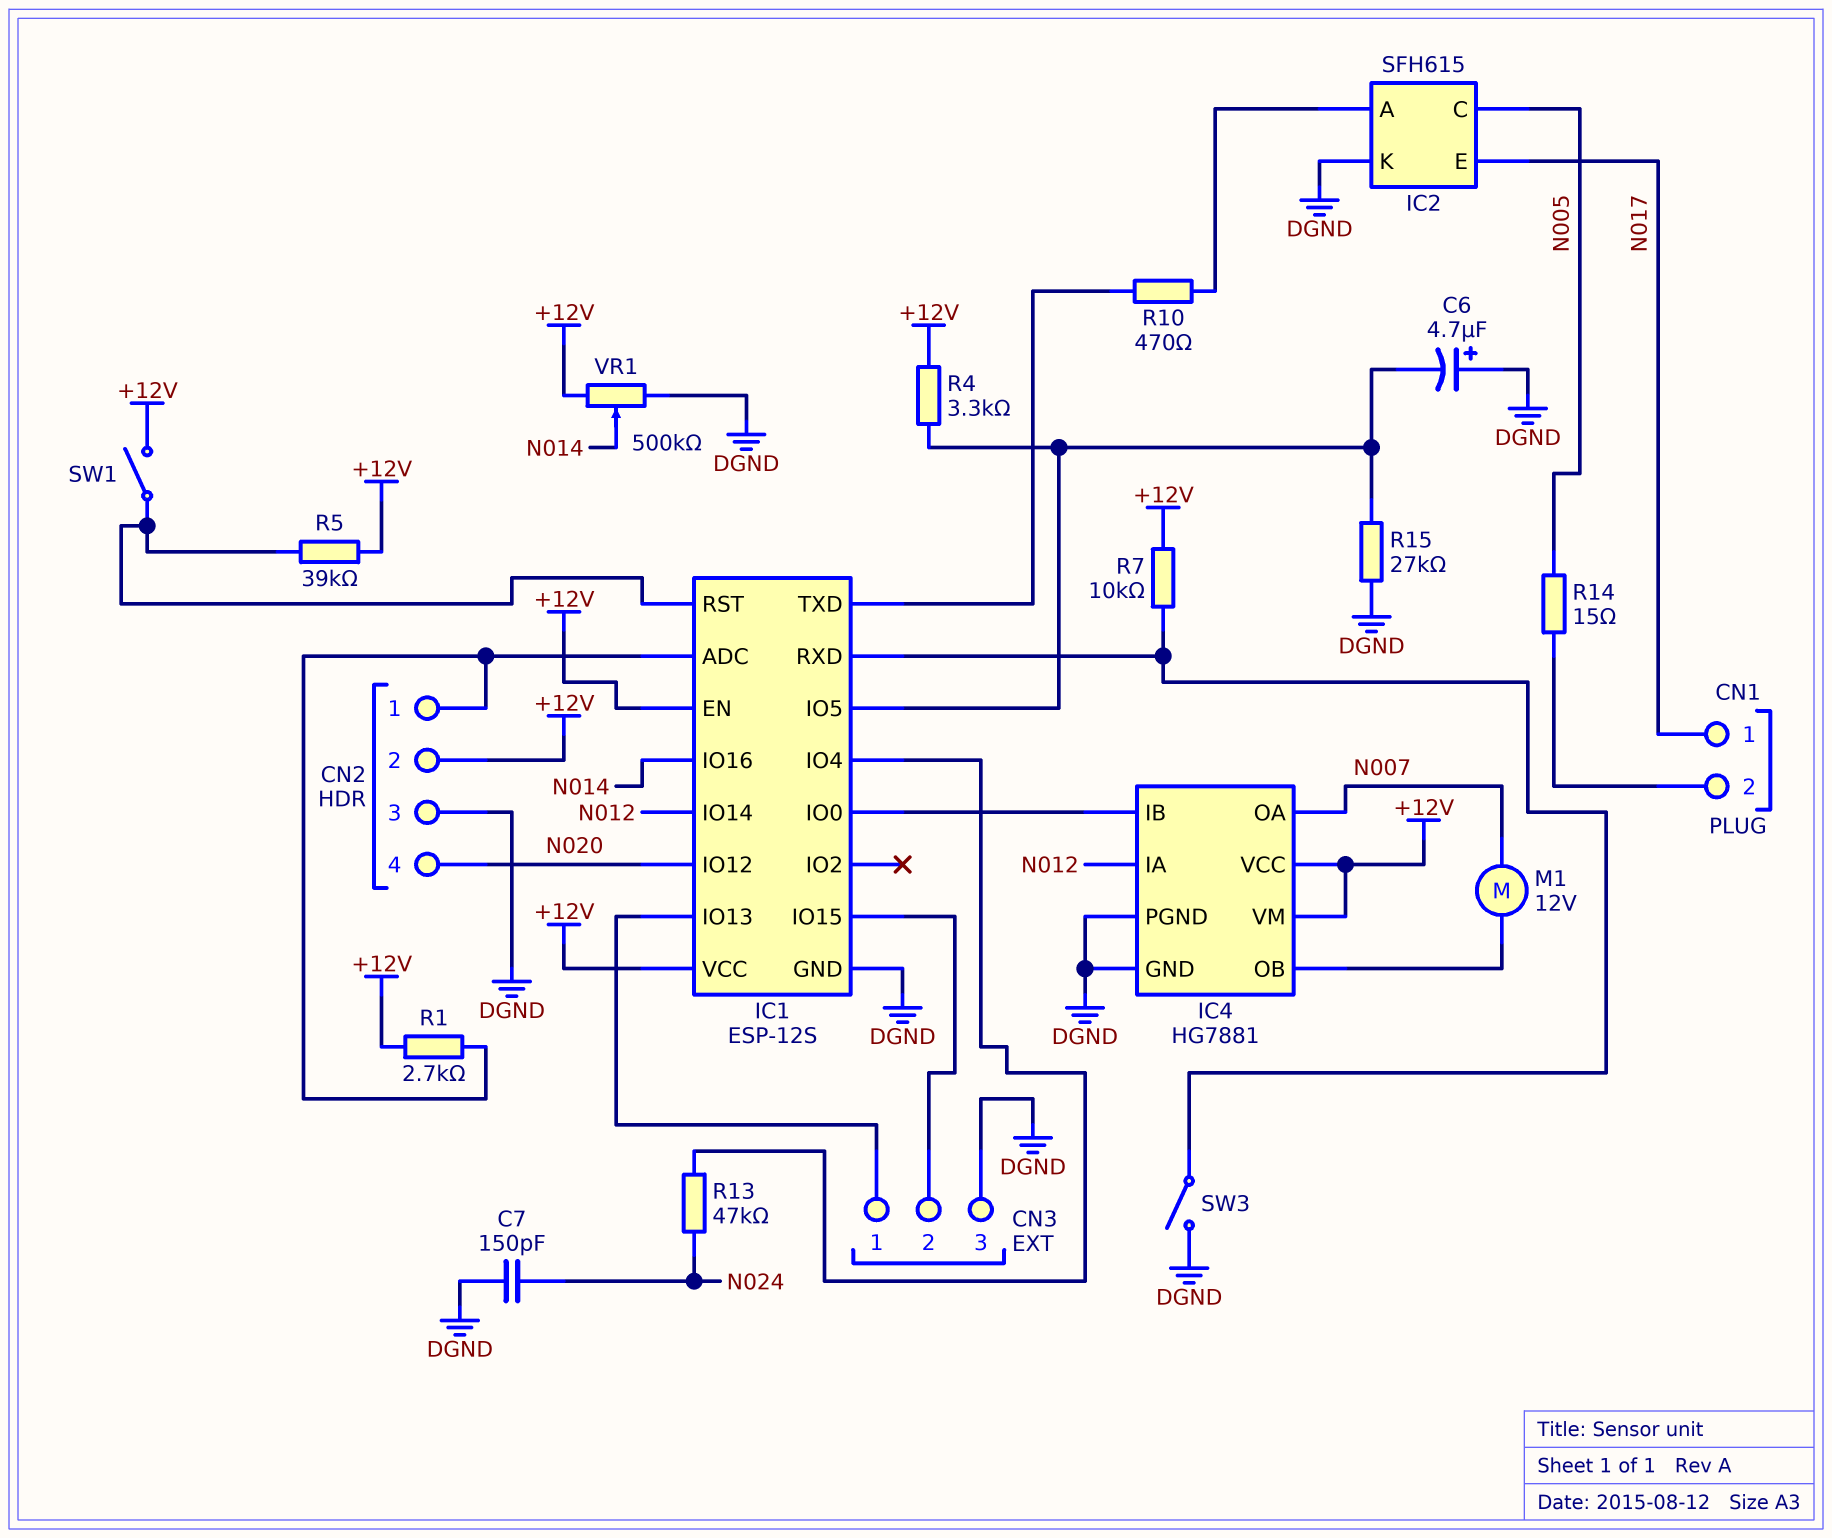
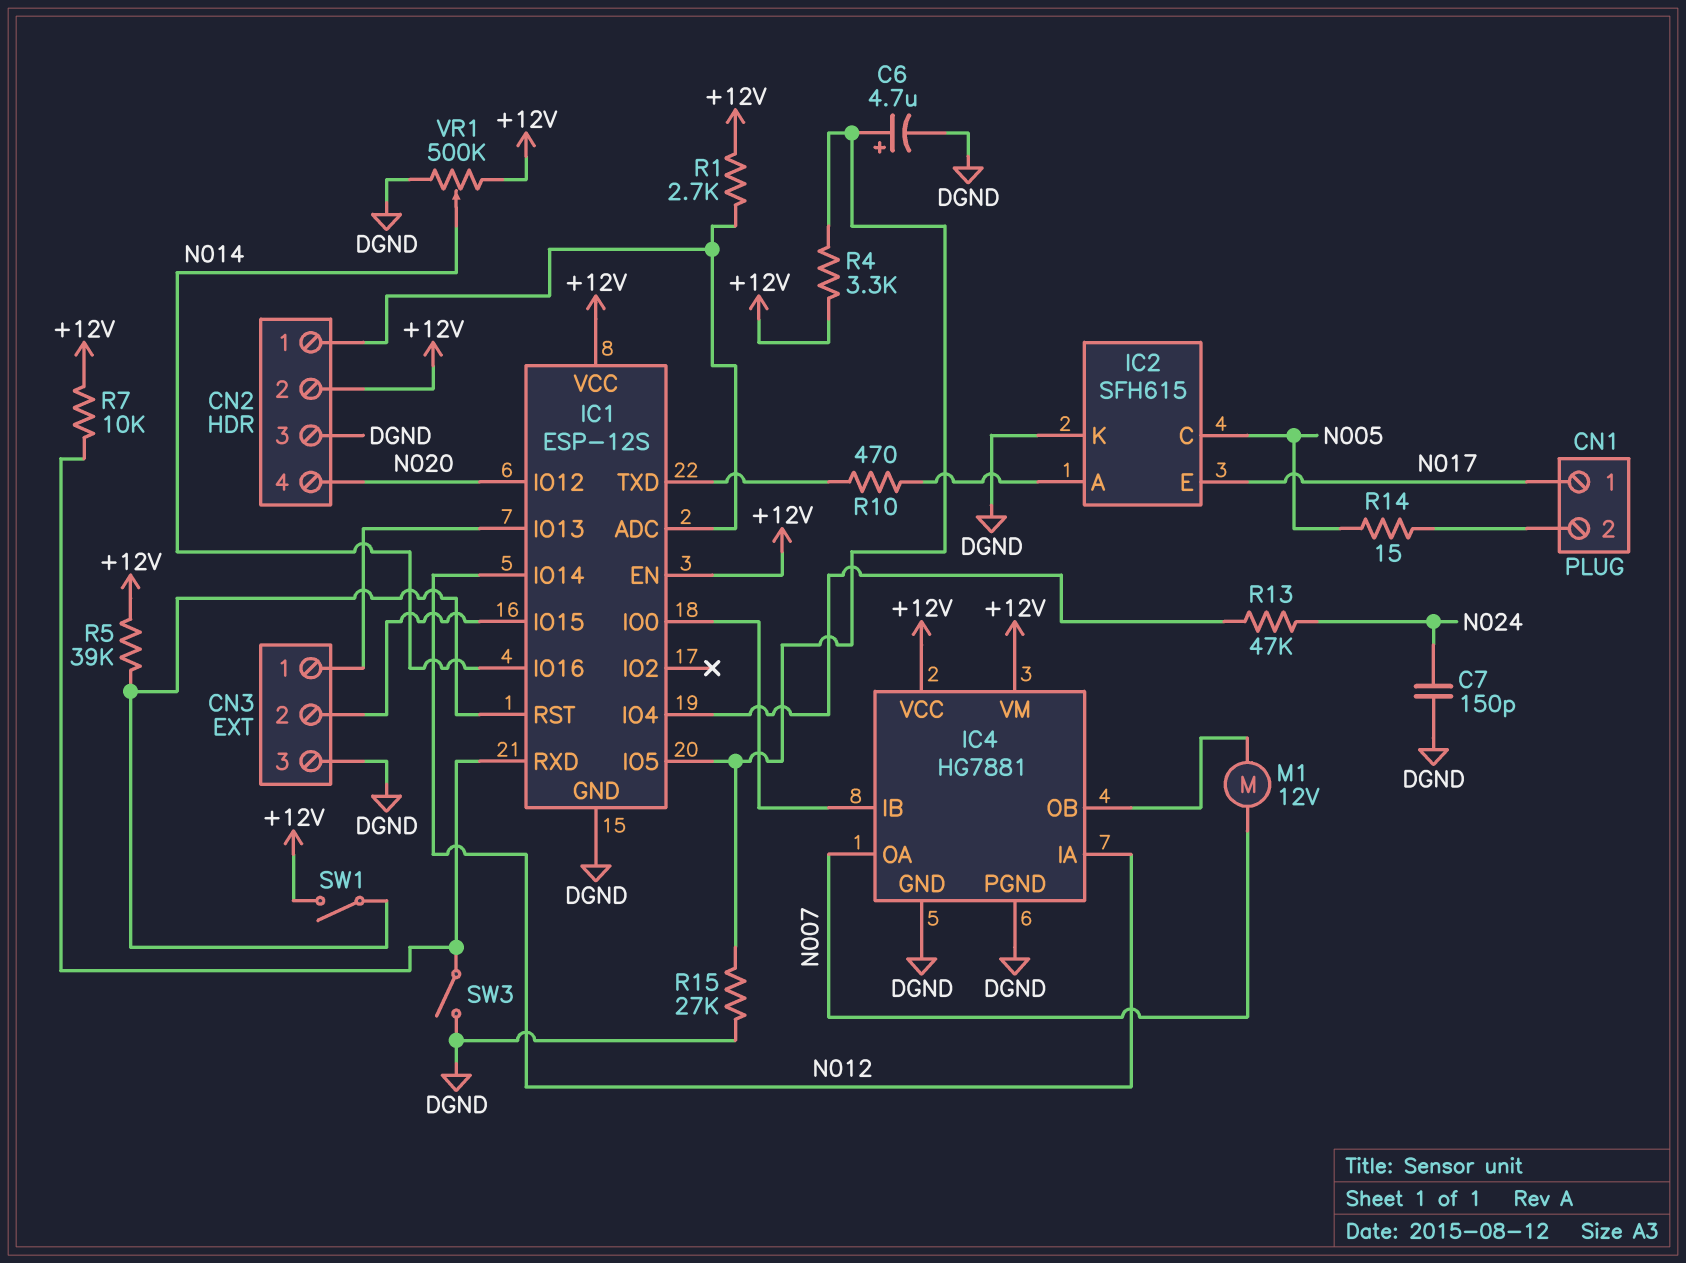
C6: 4.7uF (plus DGND, minus IC1/IO5) -> 4.7uF (plus IC1/IO5, minus DGND)

